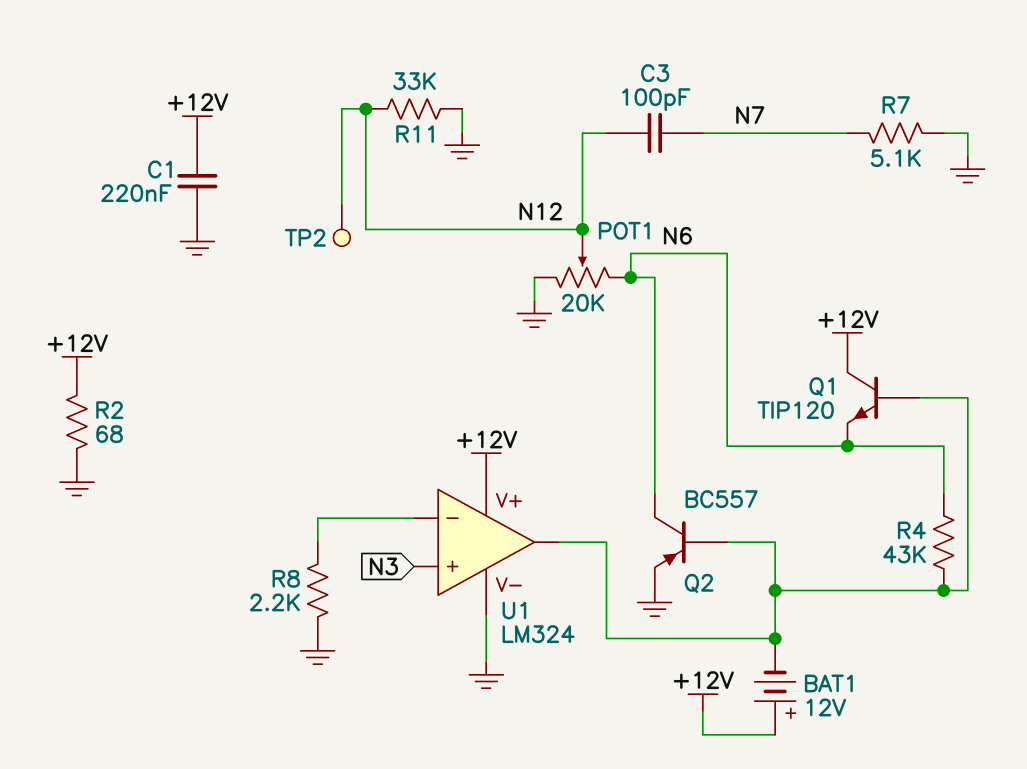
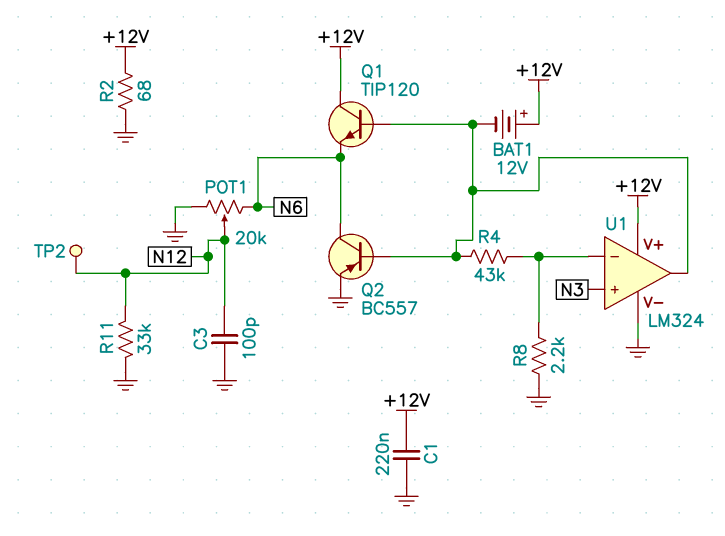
C3: 100pF (N7, N12) -> 100pF (GND, N12)
R4: 43k (N6, U1/out) -> 43k (U1/in-, U1/out)
R7: 5.1k (GND, N7) -> none

